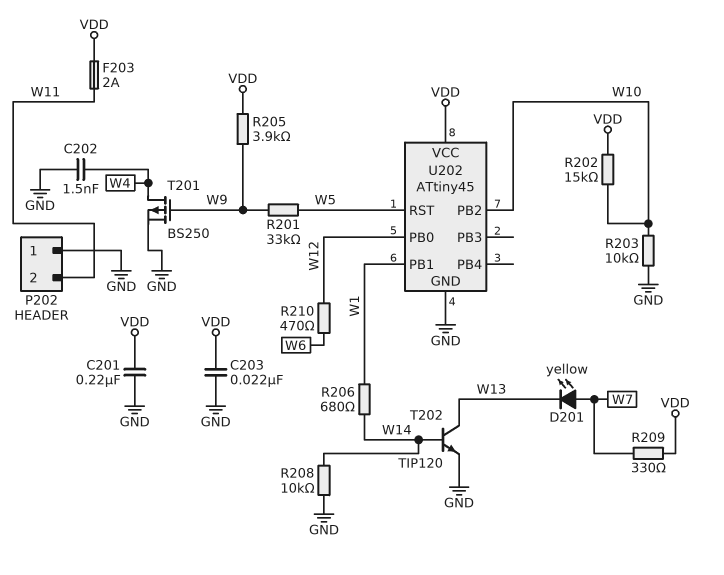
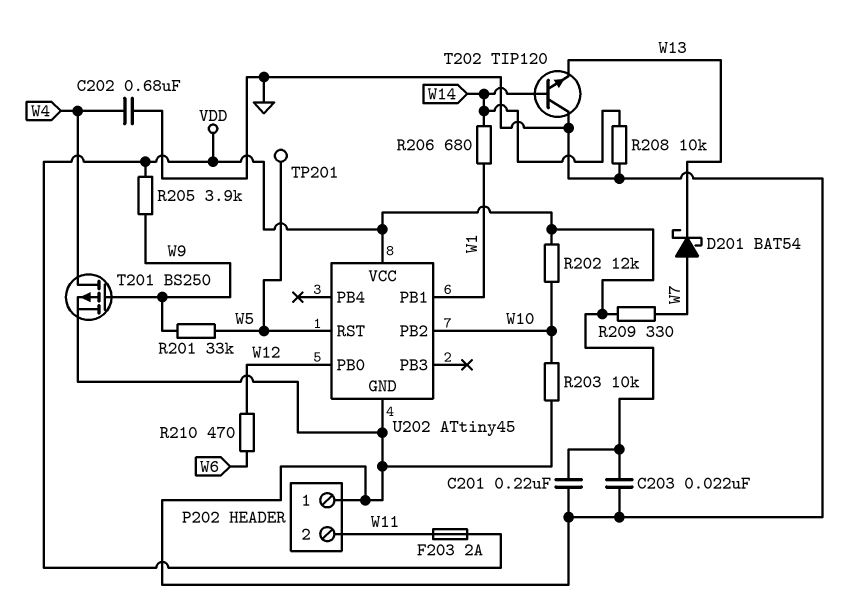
C202: 1.5nF (GND, W4) -> 680nF (GND, W4)
D201: LED yellow (A W7, K W13) -> schottky BAT54 (A W7, K W13)
R202: 15k (VDD, W10) -> 12k (VDD, W10)
T202: NPN TIP120 (B W14, C W13, E GND) -> NPN TIP120 (B W14, C GND, E W13)
TP201: none -> test point (W5)

